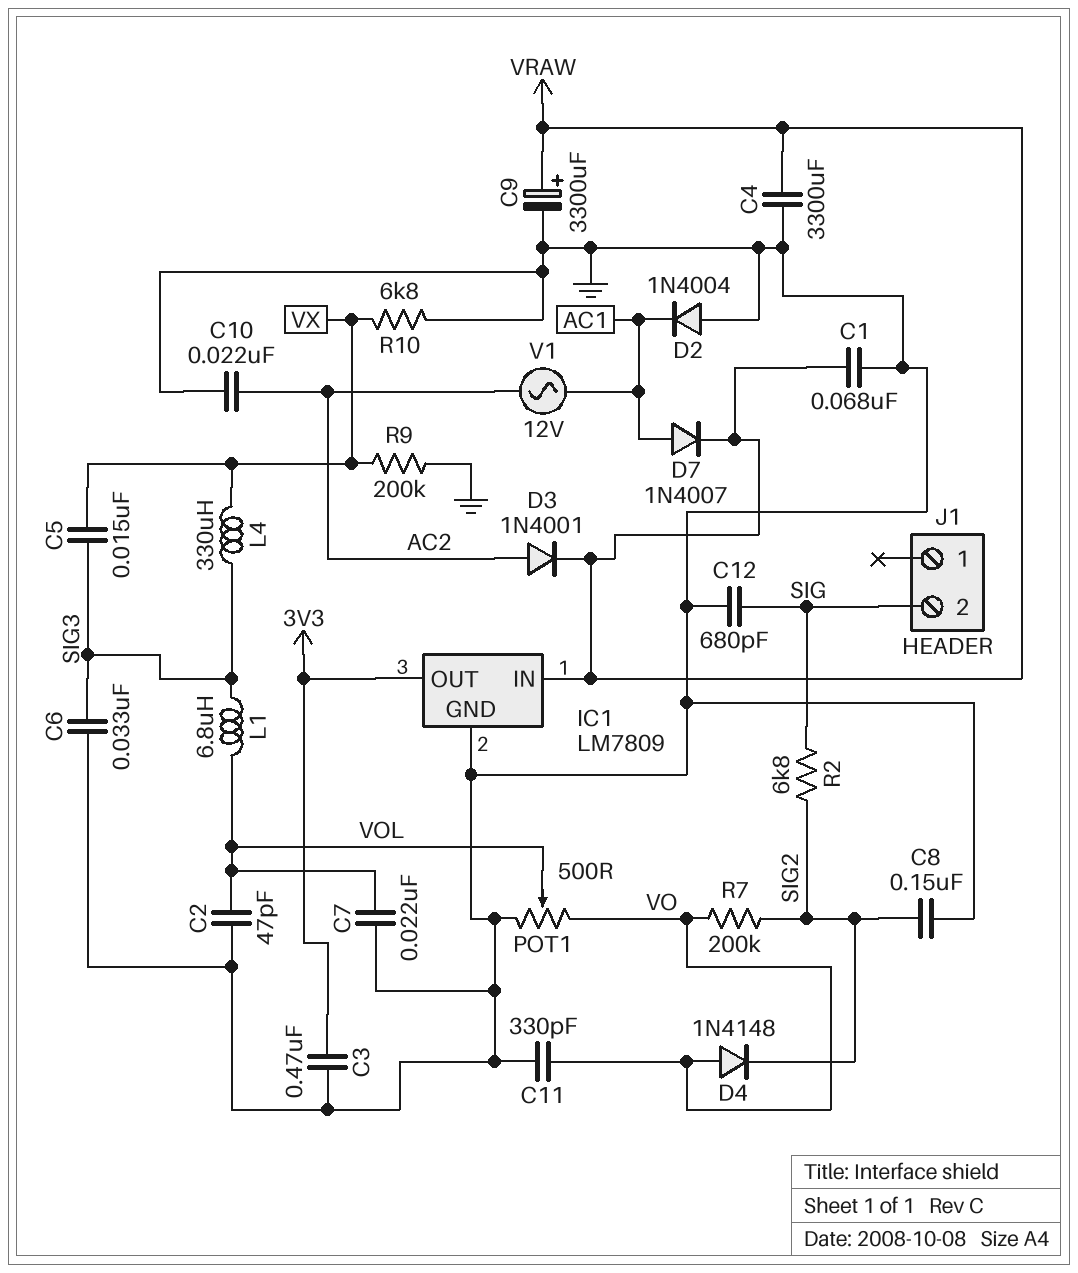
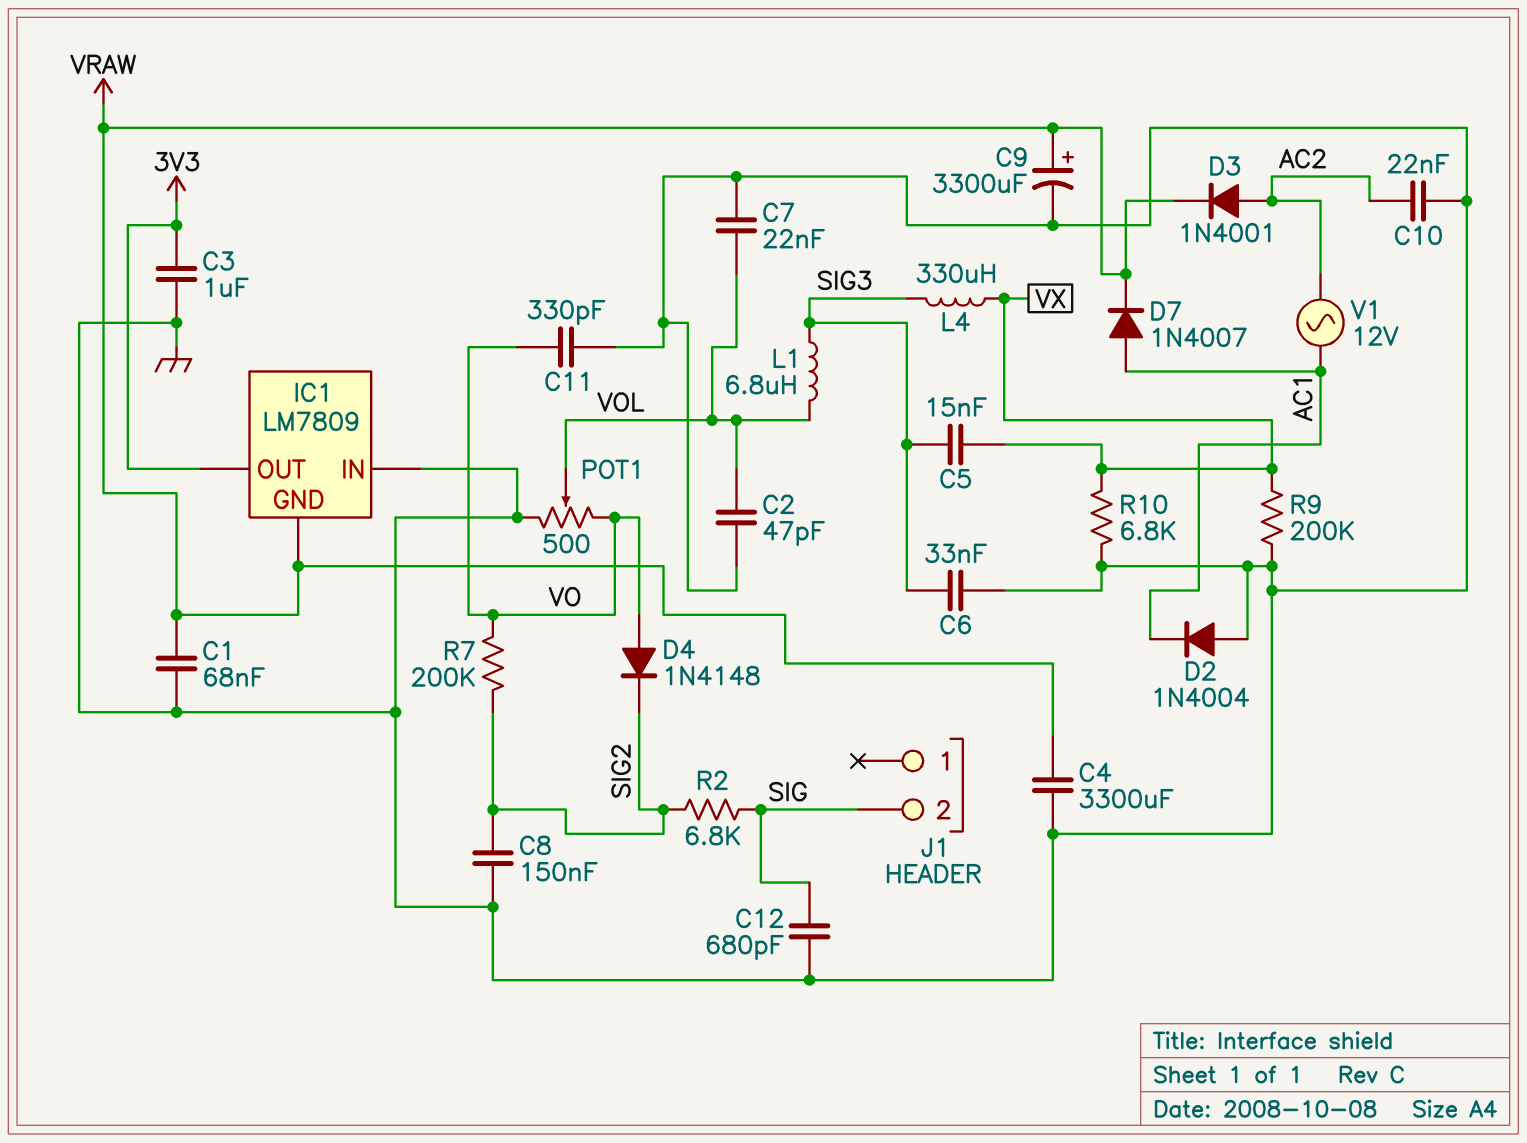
C3: 470nF (3V3, GND) -> 1uF (3V3, GND)
IC1 pin GND: GND -> VRAW
IC1 pin IN: VRAW -> GND

